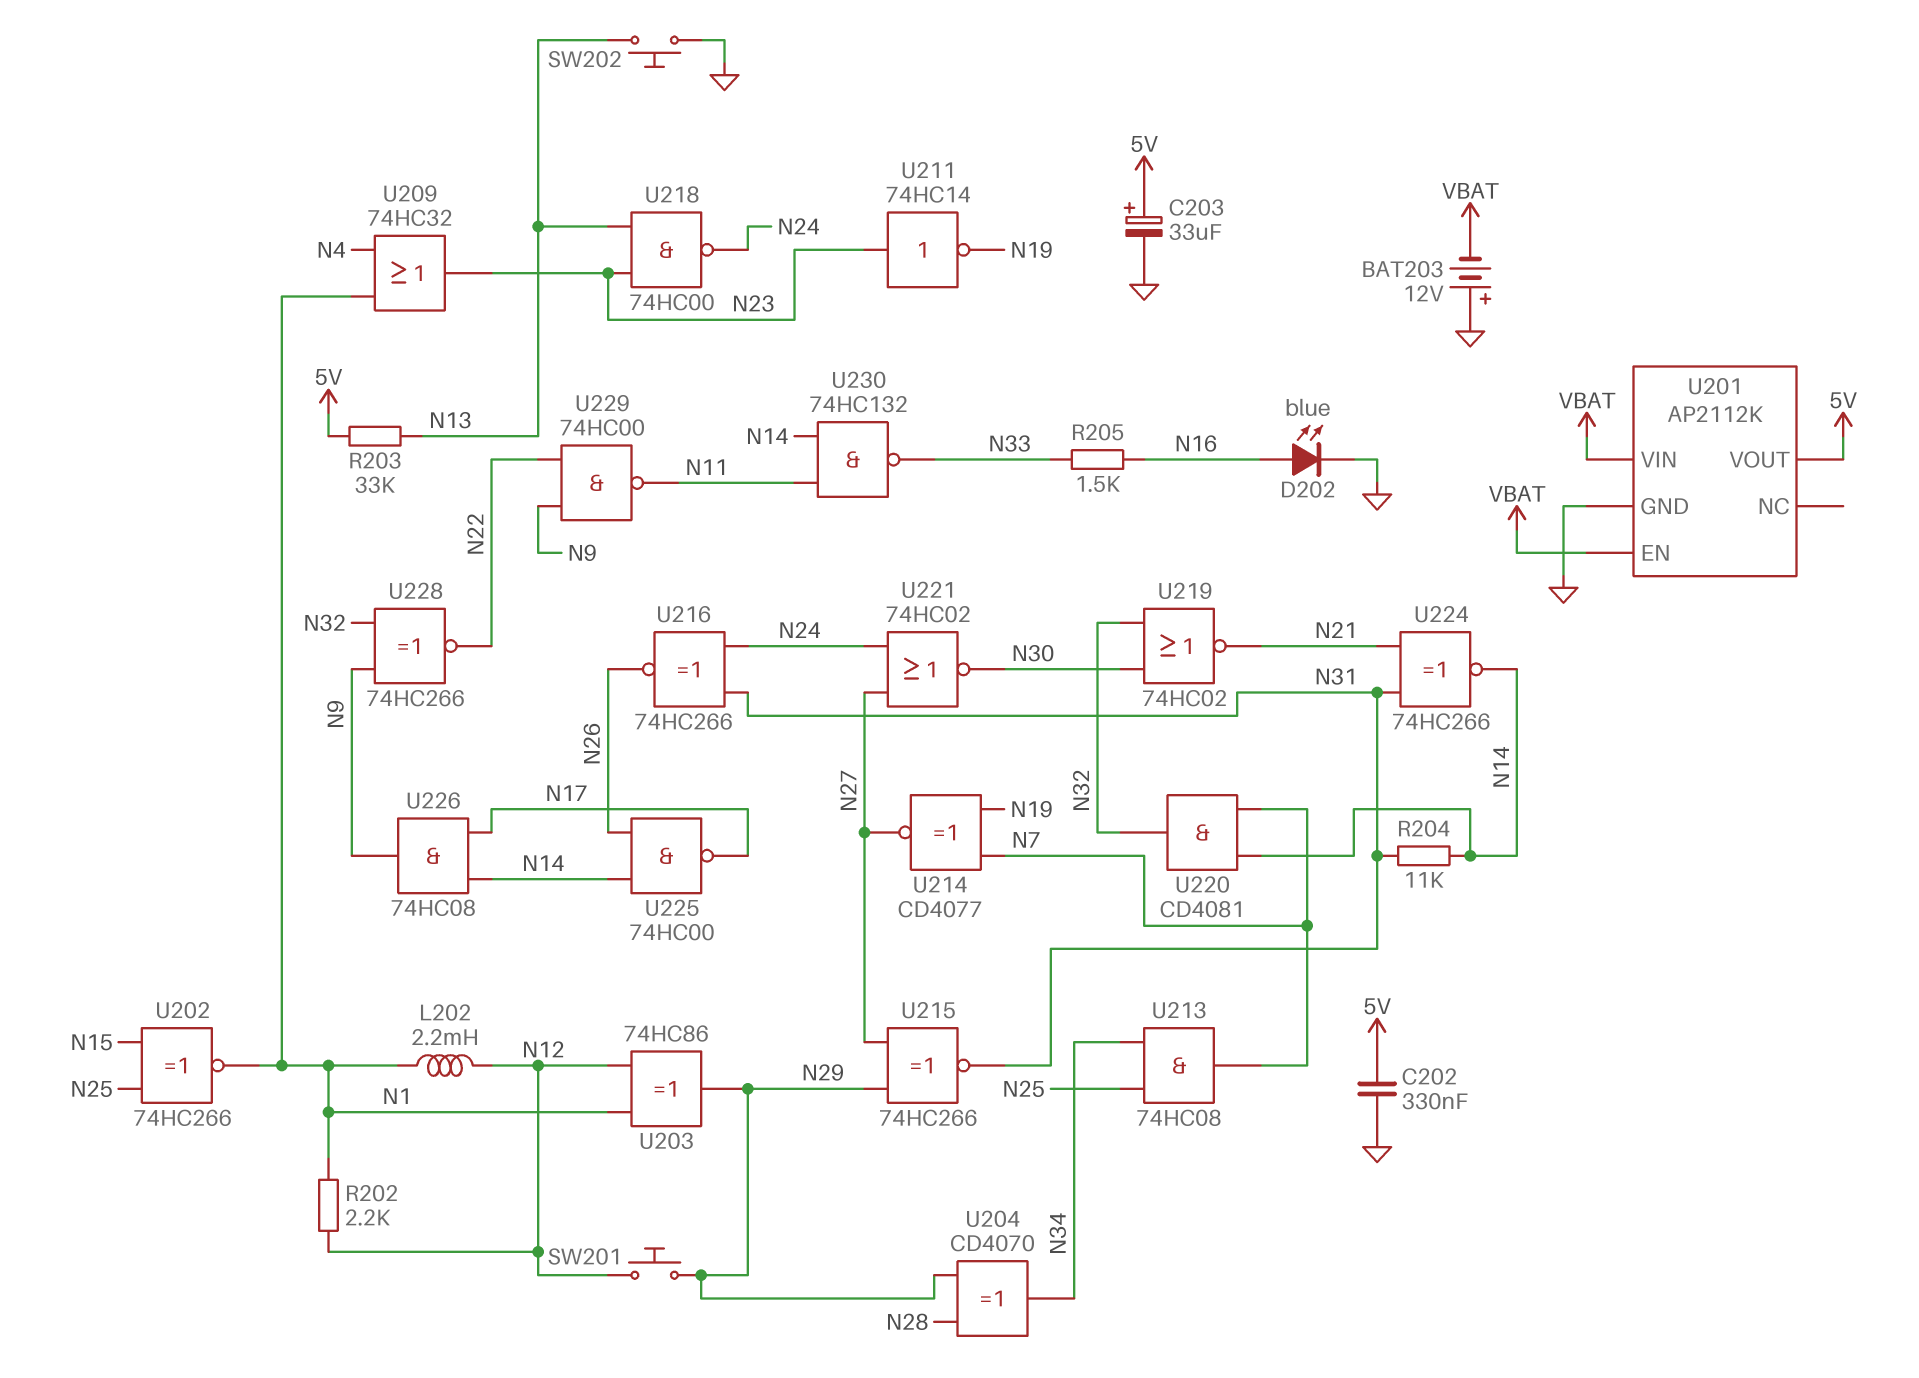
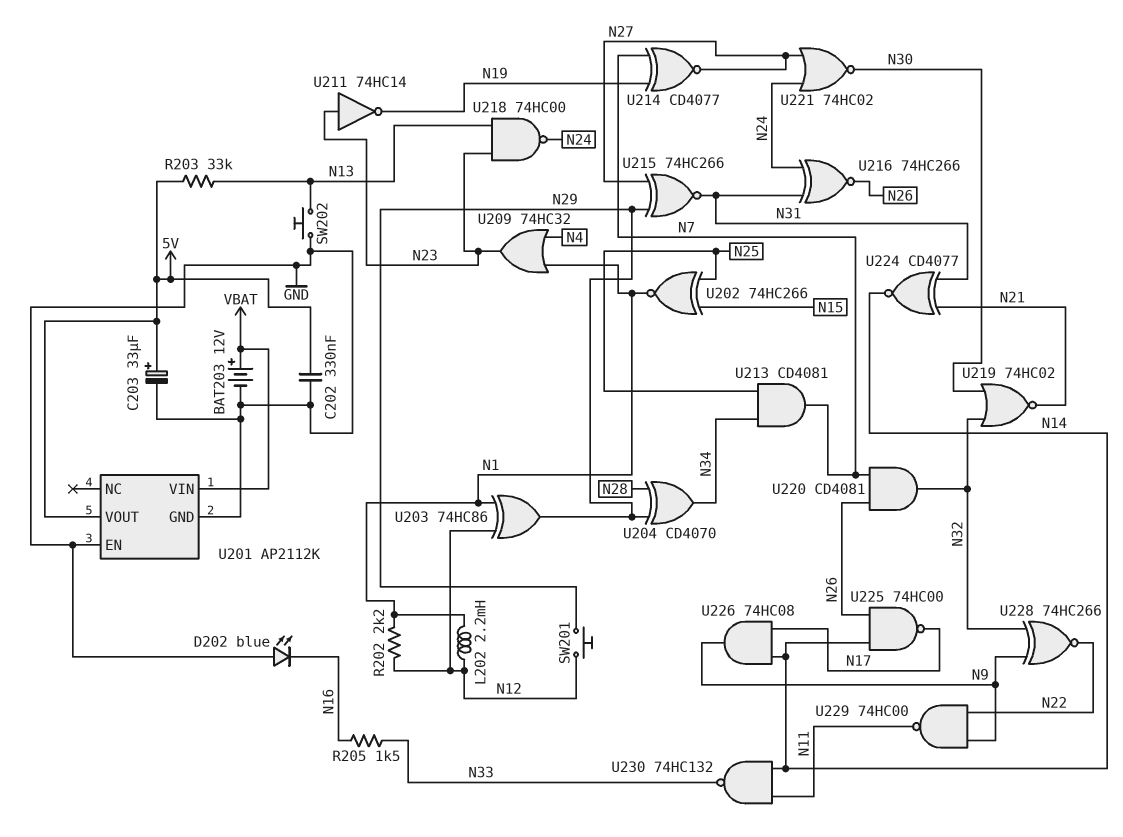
BAT203: 12V (plus GND, minus VBAT) -> 12V (plus VBAT, minus GND)
D202: LED blue (A N16, K GND) -> LED blue (A GND, K N16)
R204: 11k (N14, N31) -> none
U201 pin EN: VBAT -> GND
U213: AND 74HC08 (in N25, in N34, out N7) -> AND CD4081 (in N25, in N34, out N7)
U220: AND CD4081 (in N7, in N14, out N32) -> AND CD4081 (in N7, in N26, out N32)
U224: XNOR 74HC266 (in N21, in N31, out N14) -> XNOR CD4077 (in N21, in N31, out N14)

